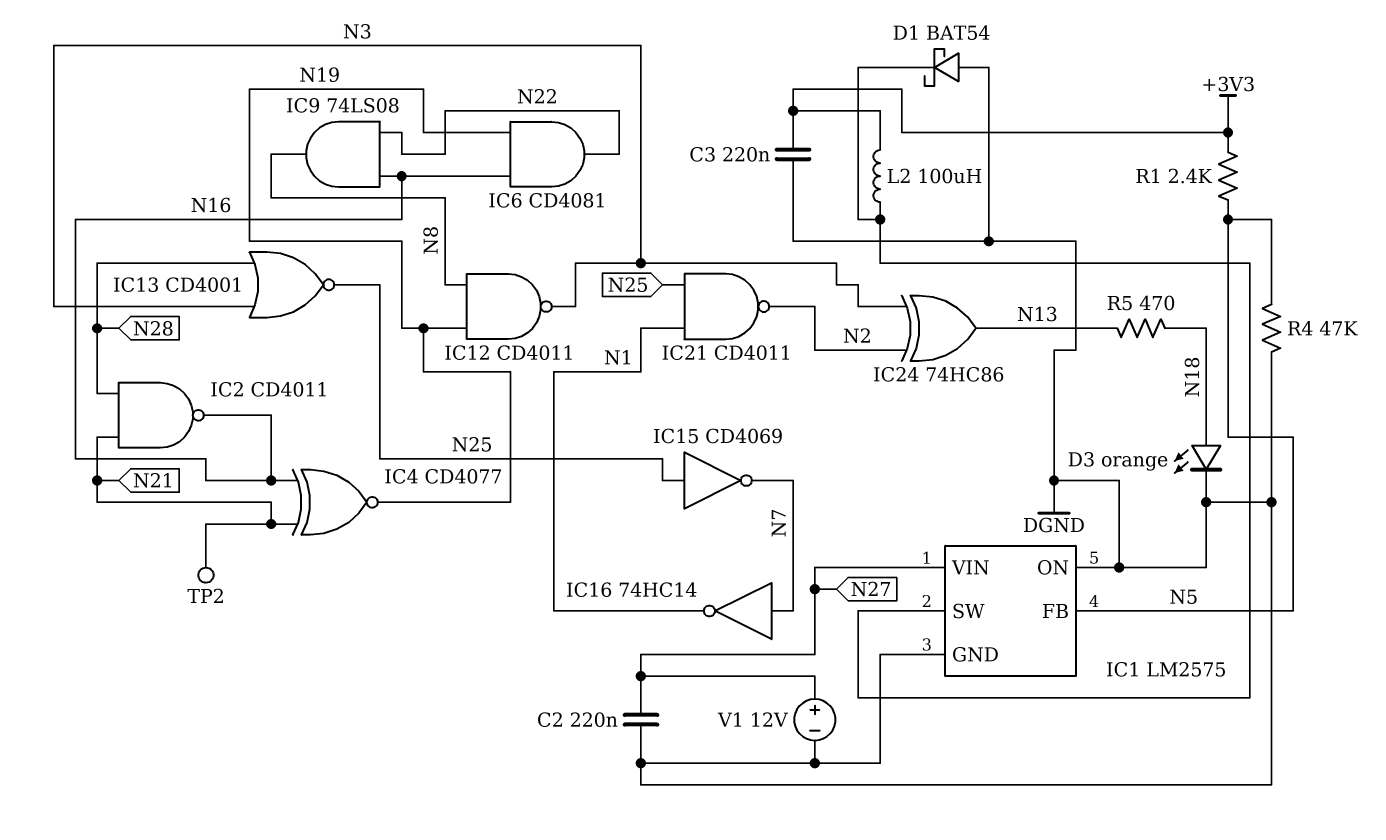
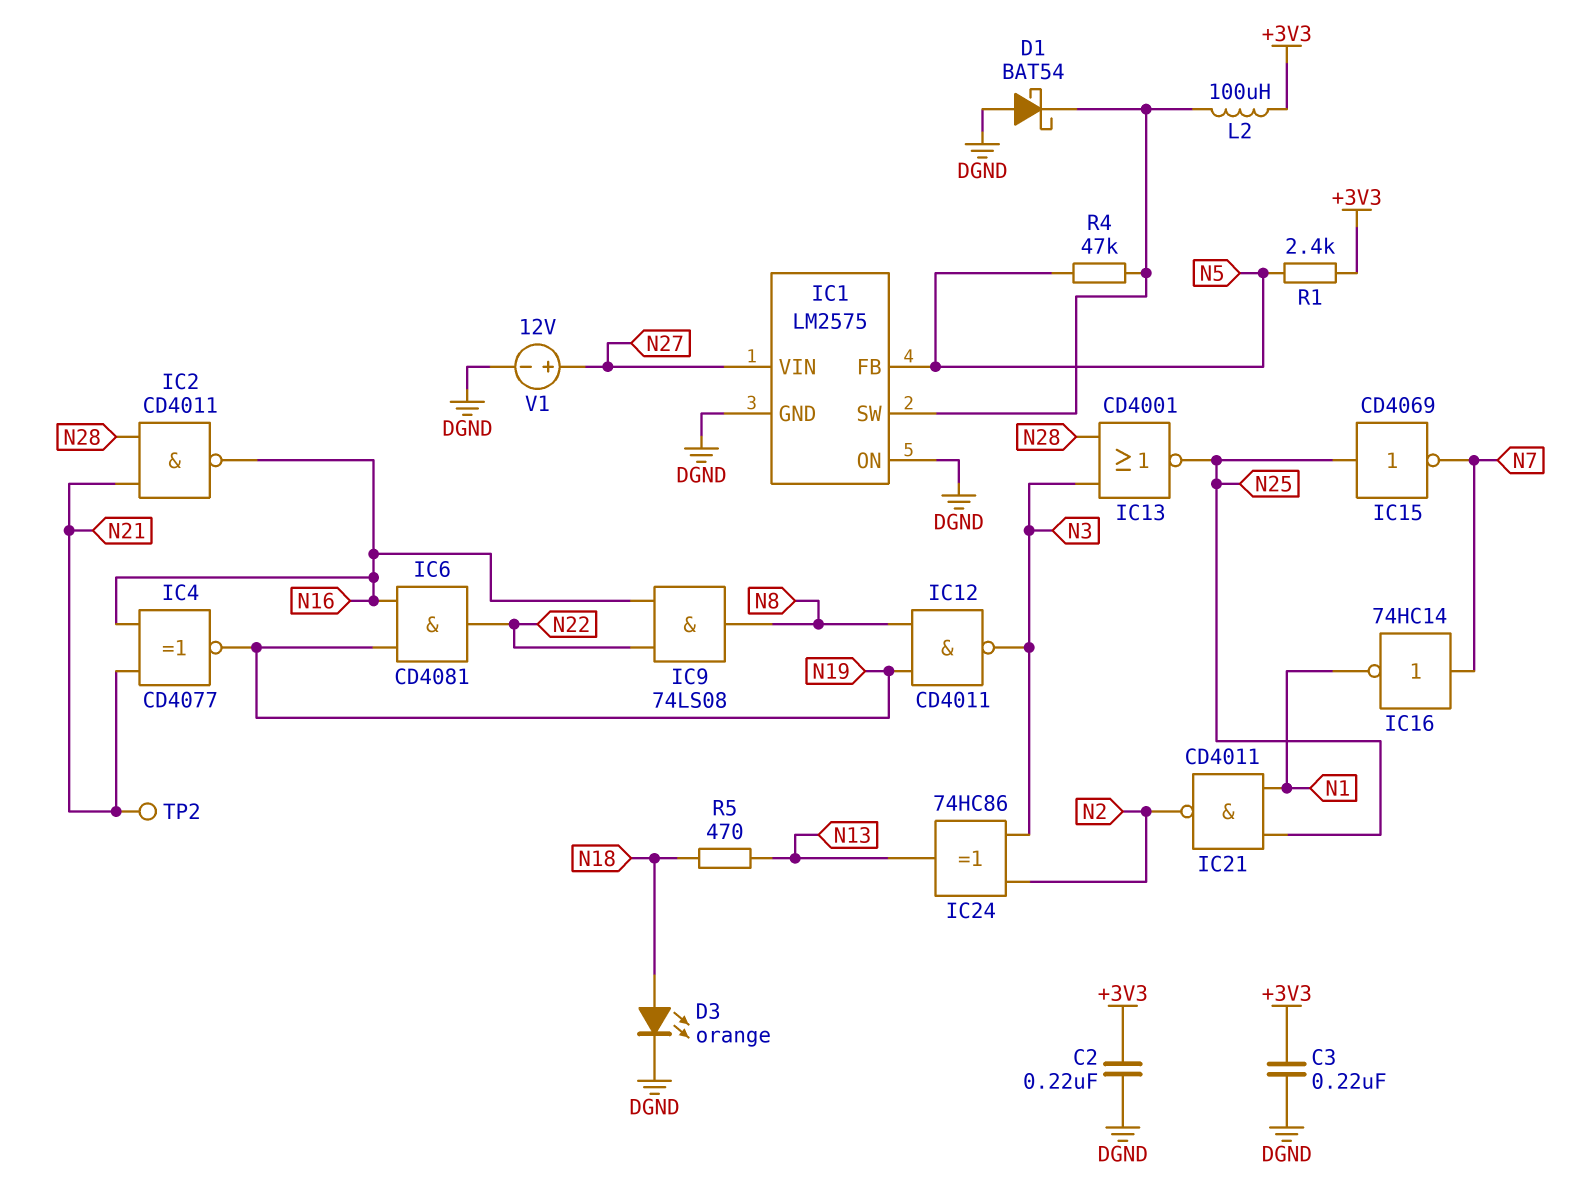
C2: 220nF (DGND, N27) -> 220nF (+3V3, DGND)
R4: 47k (DGND, N5) -> 47k (IC1/SW, N5)

